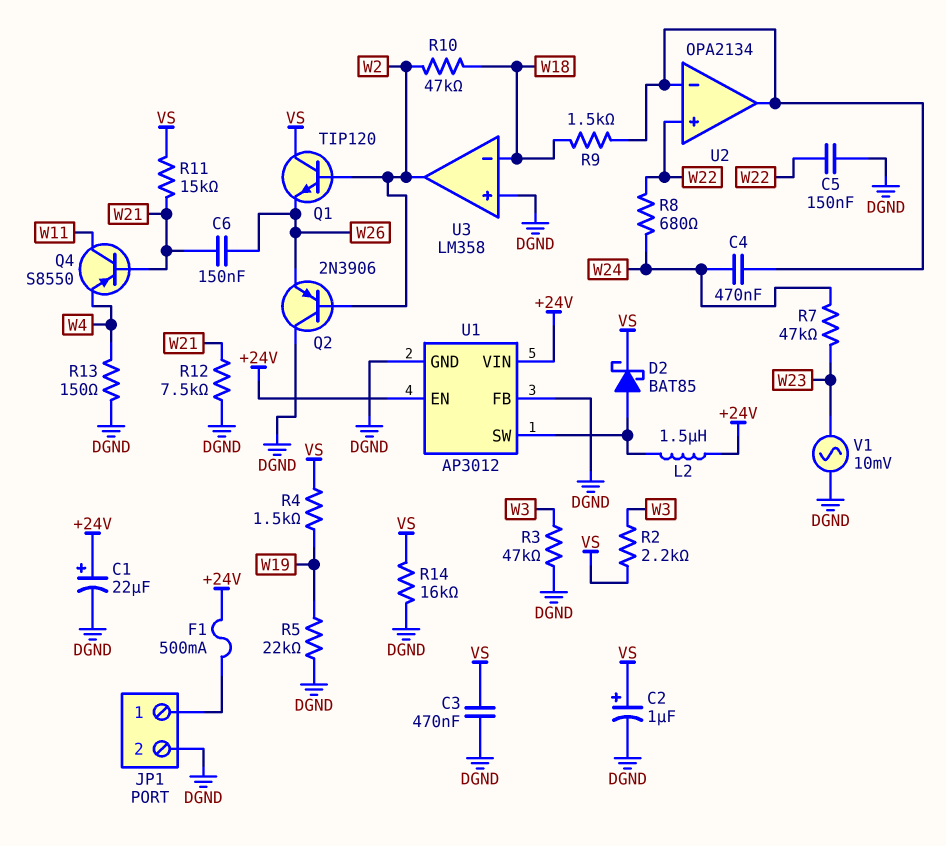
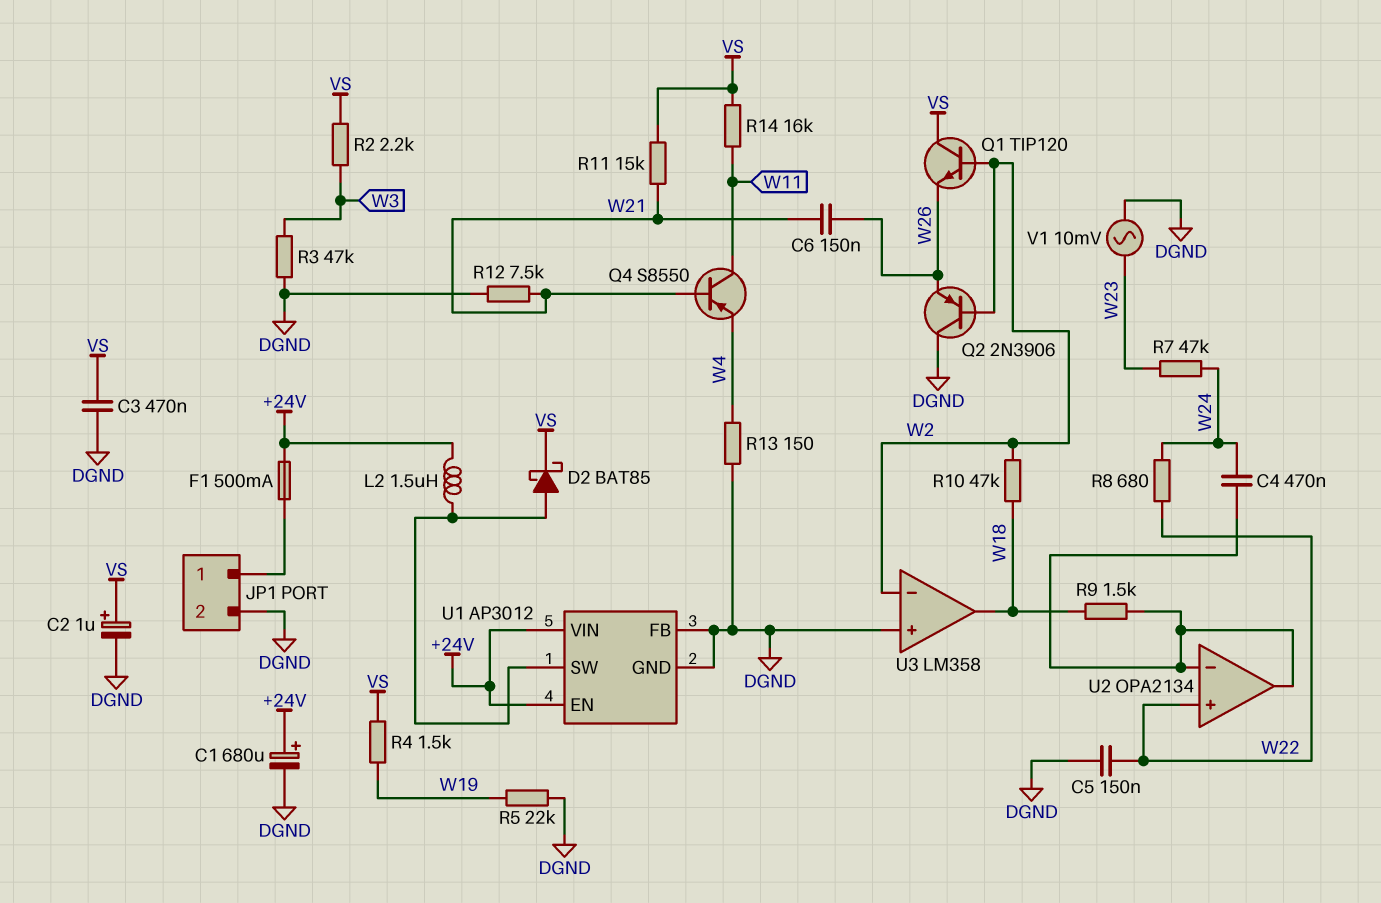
C1: 22uF (plus +24V, minus DGND) -> 680uF (plus +24V, minus DGND)
R14: 16k (DGND, VS) -> 16k (VS, W11)
U3 pin in-: W18 -> W2
U3 pin out: W2 -> W18

